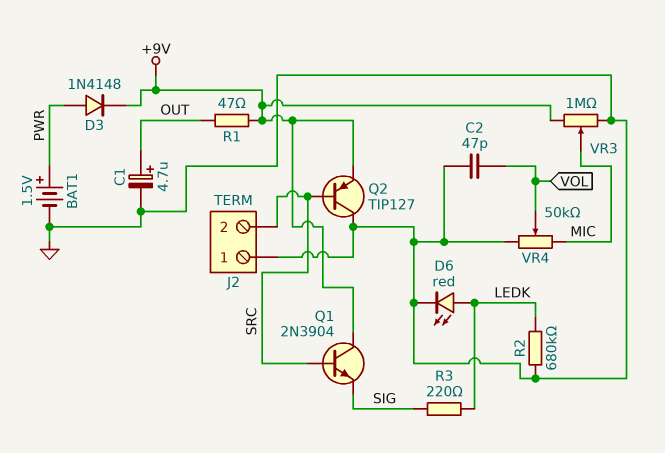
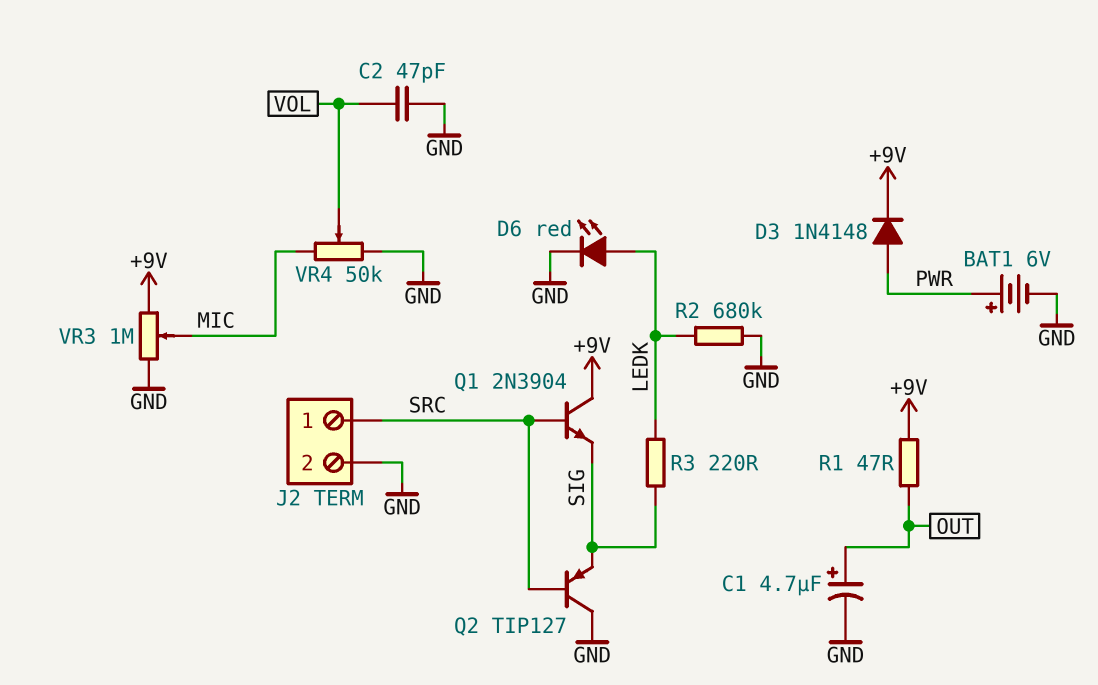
BAT1: 1.5V (plus PWR, minus GND) -> 6V (plus PWR, minus GND)
J2 pin 1: GND -> SRC
J2 pin 2: SRC -> GND
Q2: PNP TIP127 (B SRC, C GND, E +9V) -> PNP TIP127 (B SRC, C GND, E SIG)

